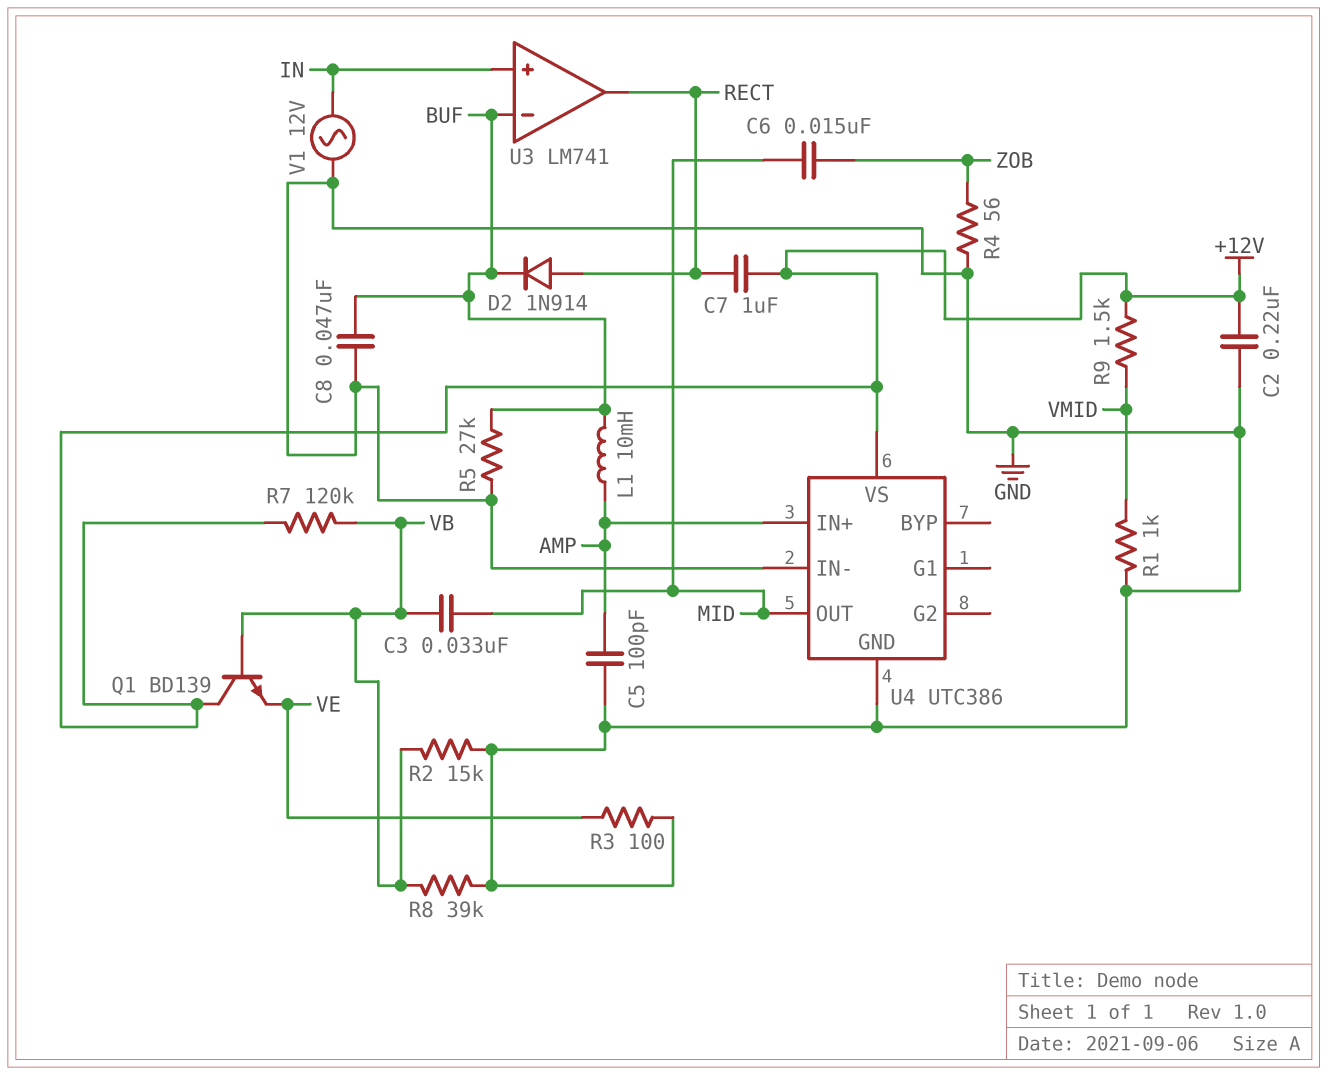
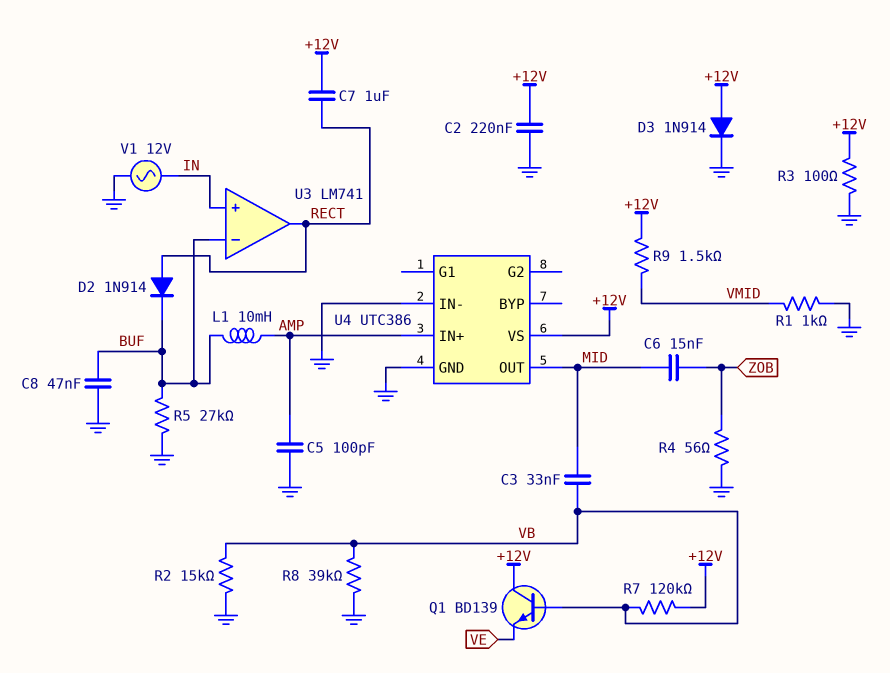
D3: none -> diode 1N914 (A +12V, K GND)
R3: 100 (GND, VE) -> 100 (+12V, GND)

